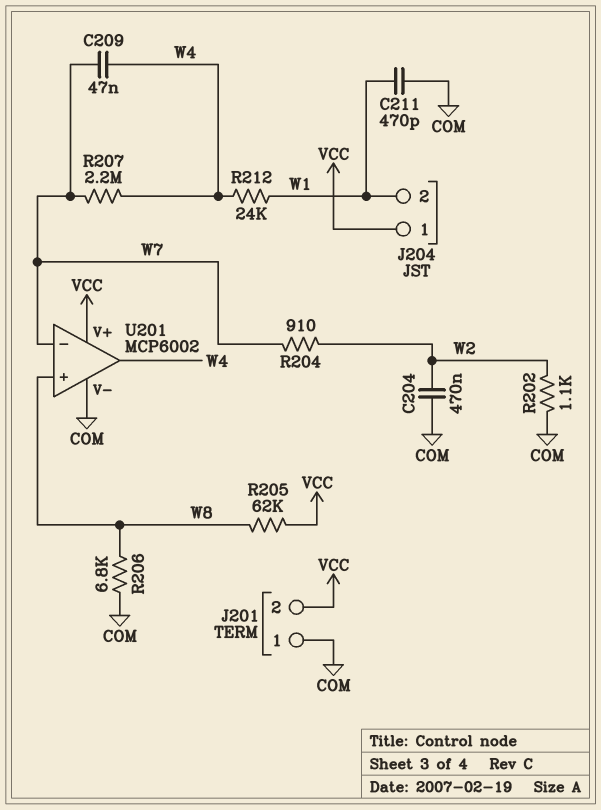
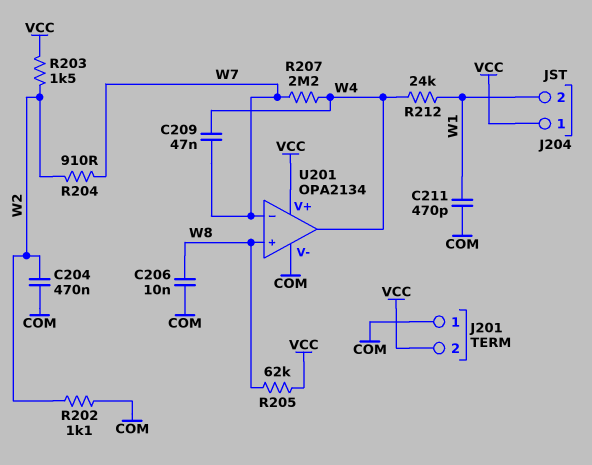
C206: none -> 10nF (COM, W8)
R203: none -> 1.5k (VCC, W2)
R206: 6.8k (COM, W8) -> none
U201: MCP6002 -> OPA2134

